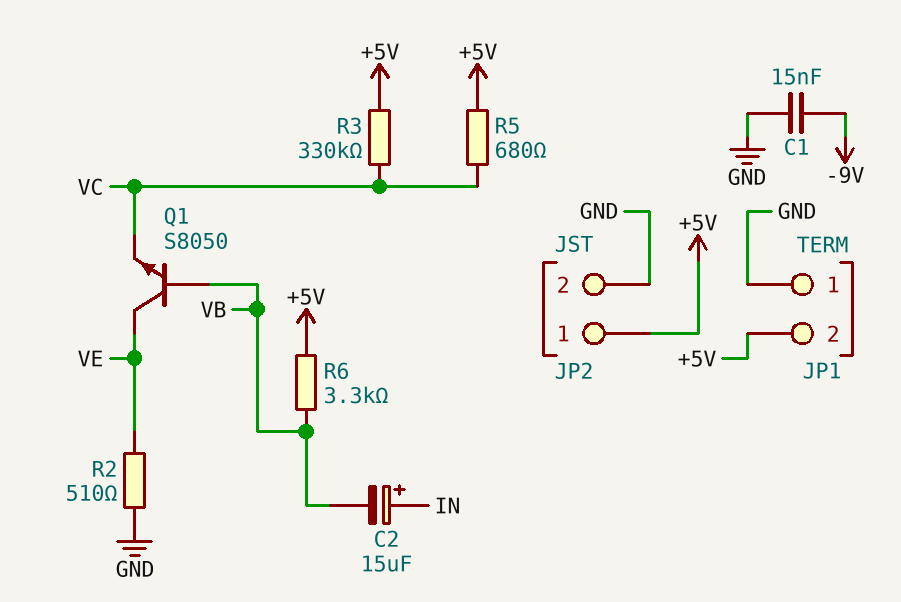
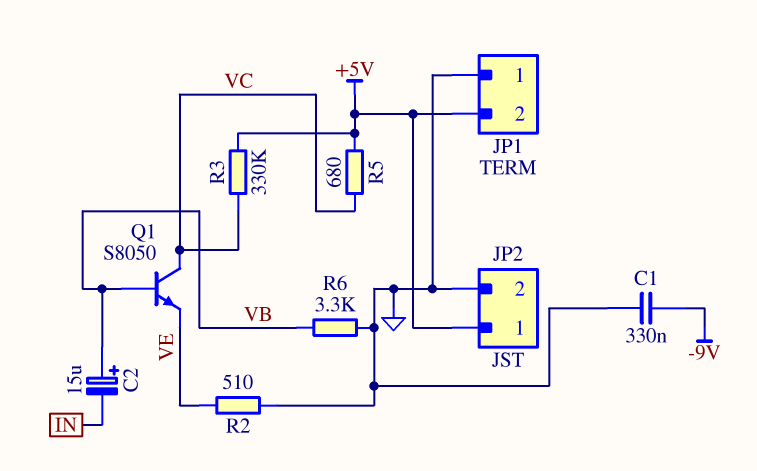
C1: 15nF (-9V, GND) -> 330nF (-9V, GND)
C2: 15uF (plus IN, minus VB) -> 15uF (plus VB, minus IN)
Q1: NPN S8050 (B VB, C VE, E VC) -> NPN S8050 (B VB, C VC, E VE)
R6: 3.3k (+5V, VB) -> 3.3k (GND, VB)

